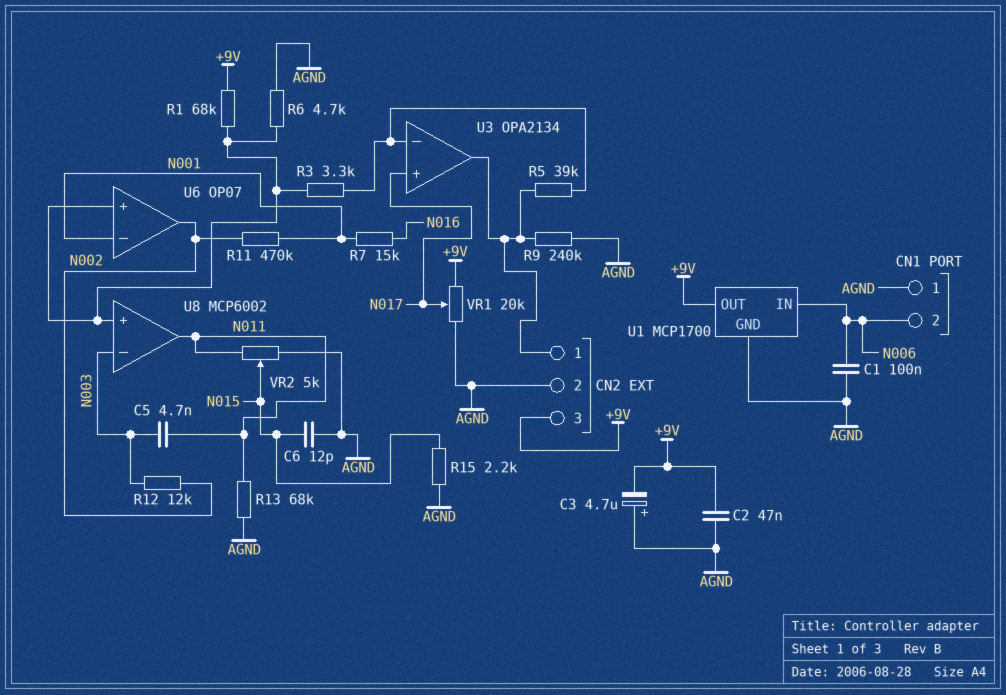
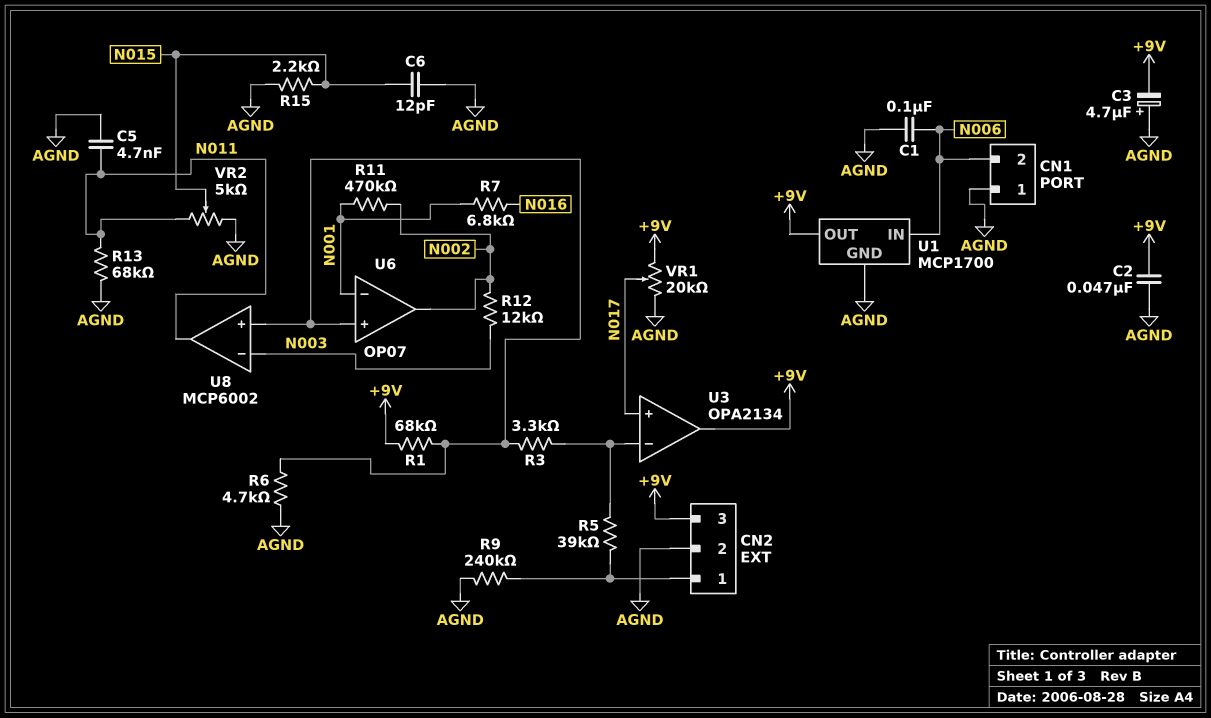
C5: 4.7nF (N003, N011) -> 4.7nF (AGND, N011)
R7: 15k (N001, N016) -> 6.8k (N001, N016)
U3 pin out: CN2/1 -> +9V

